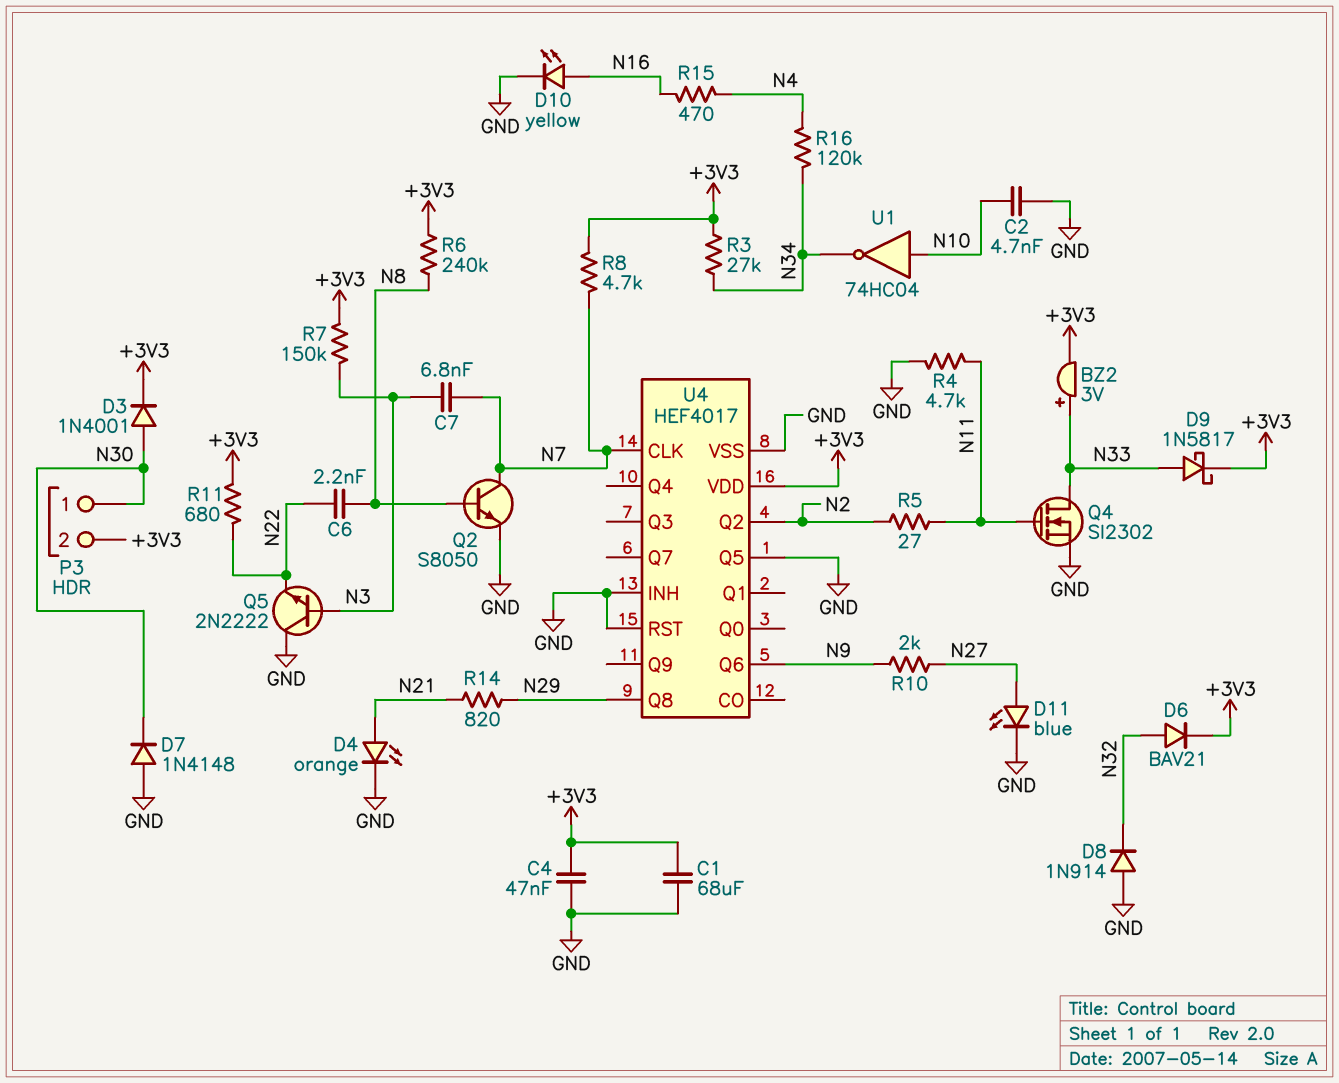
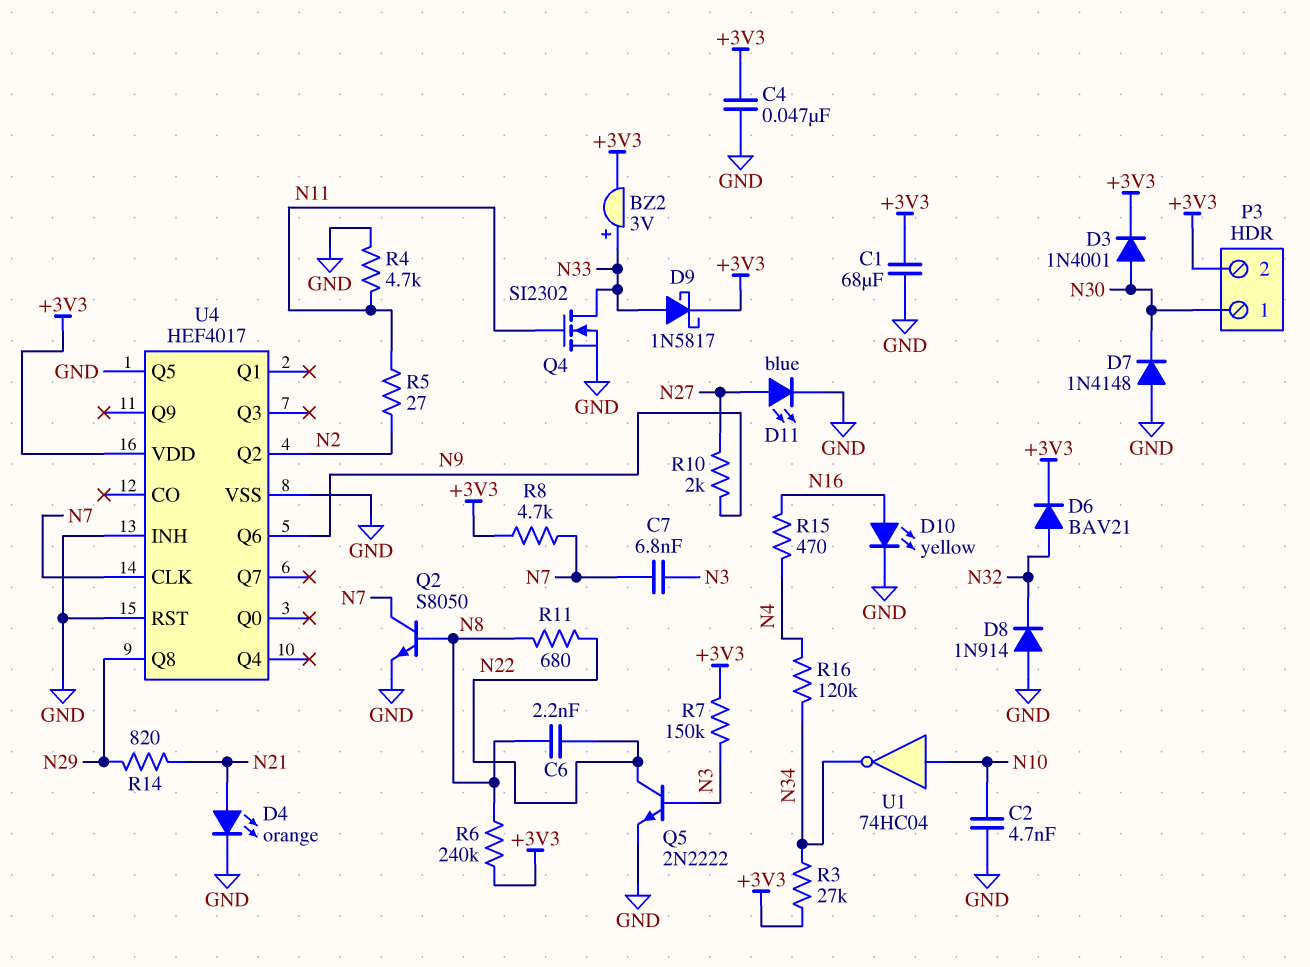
Q5: NPN 2N2222 (B N3, C GND, E N22) -> NPN 2N2222 (B N3, C N22, E GND)
R11: 680 (+3V3, N22) -> 680 (N8, N22)

